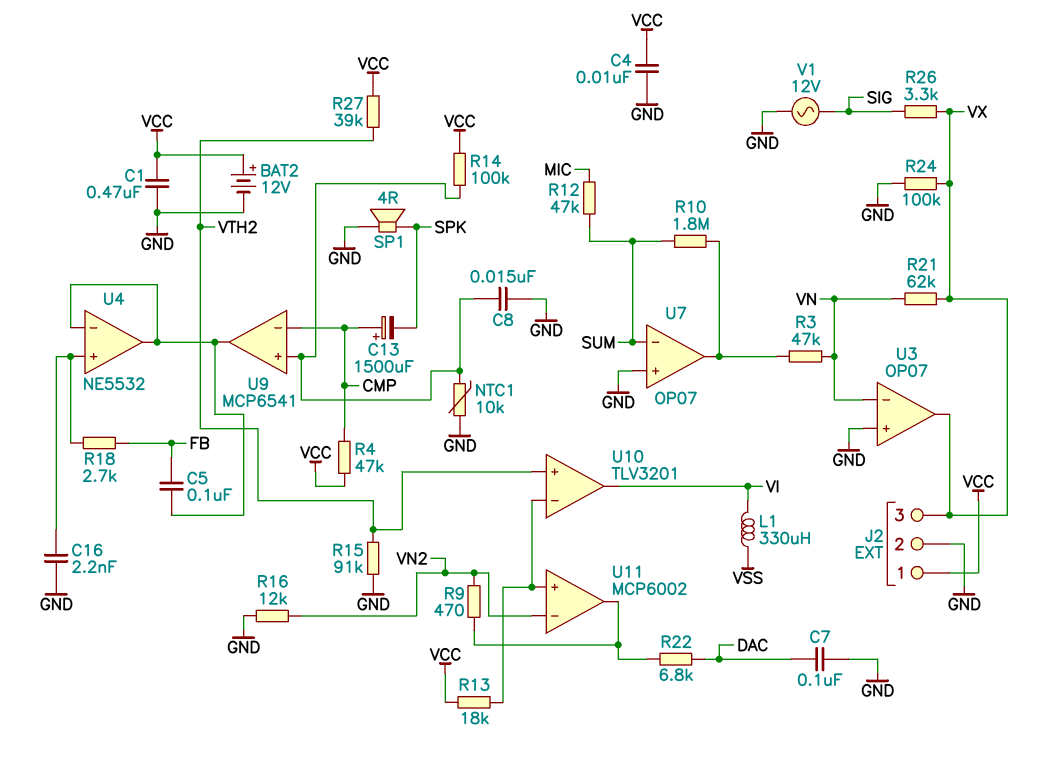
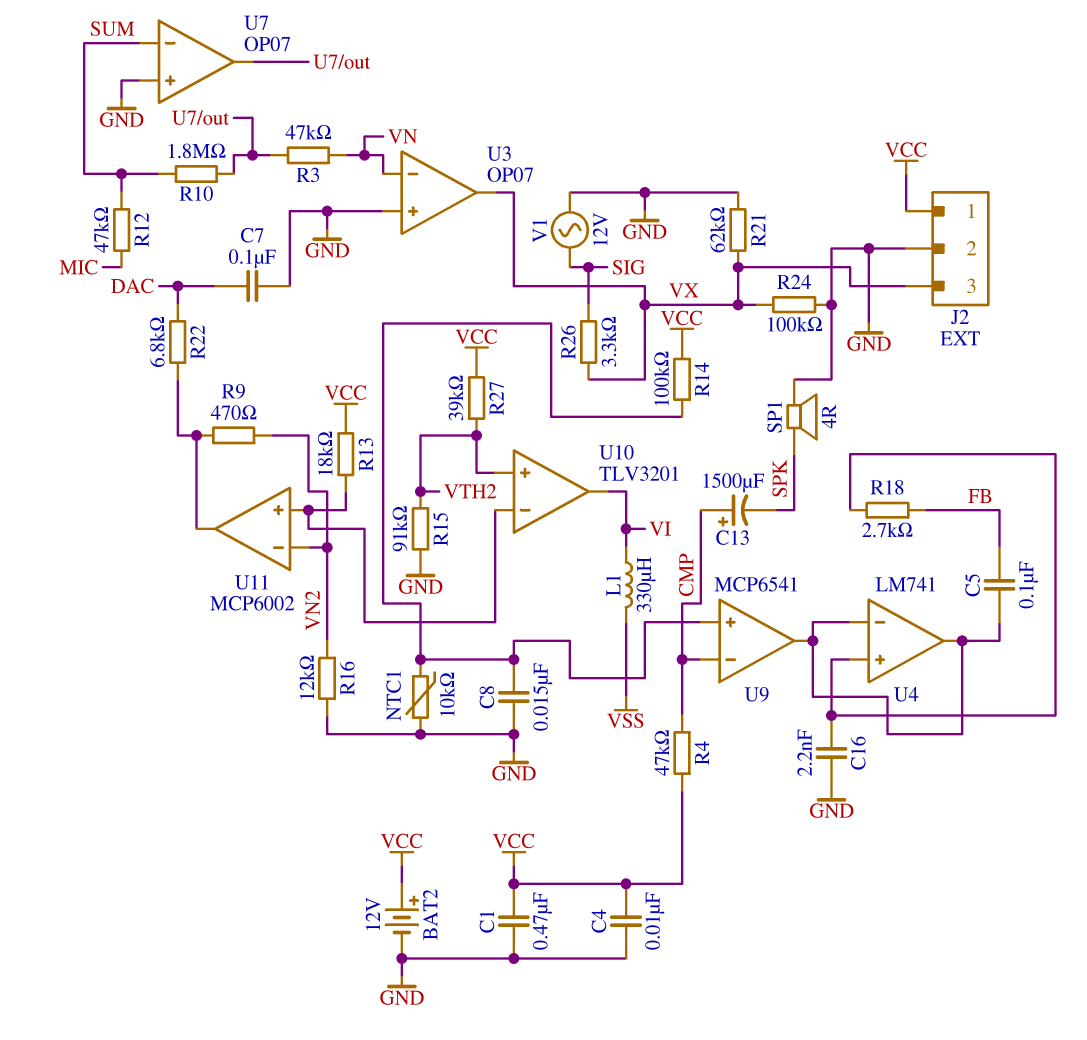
R21: 62k (VN, VX) -> 62k (GND, VX)
U4: NE5532 -> LM741

